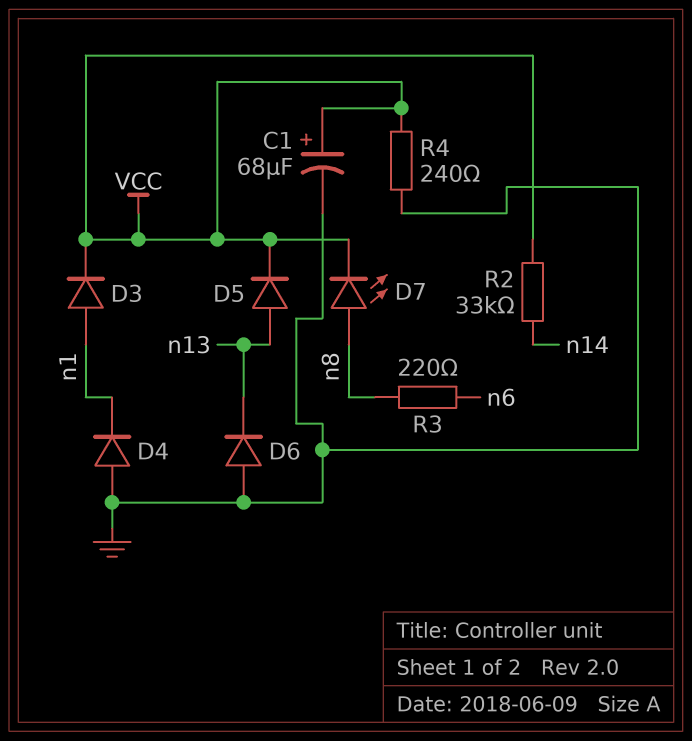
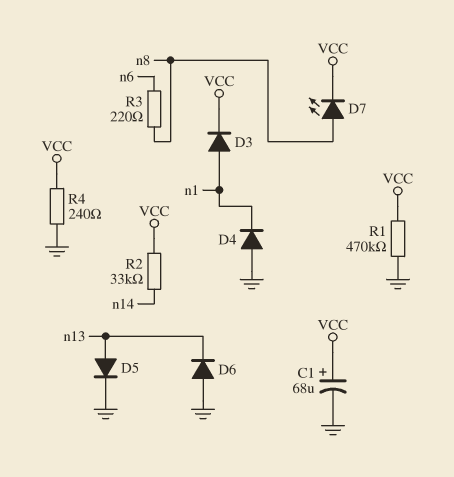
D5: diode (A n13, K VCC) -> diode (A n13, K GND)
R1: none -> 470k (GND, VCC)

